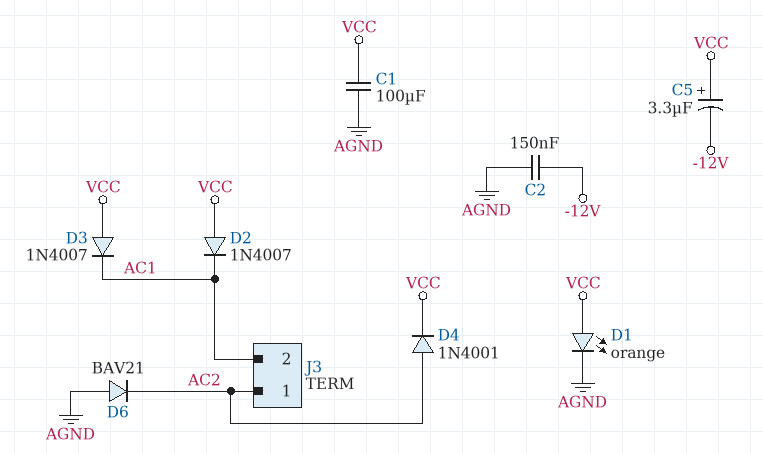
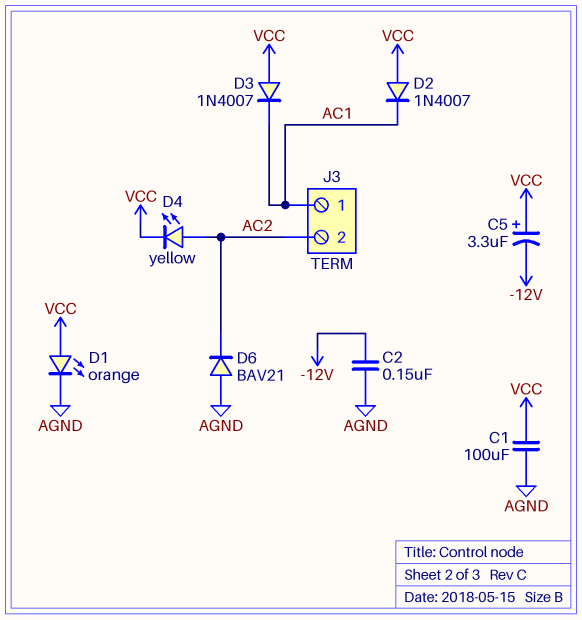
D4: diode 1N4001 (A AC2, K VCC) -> LED yellow (A AC2, K VCC)
J3 pin 1: AC2 -> AC1
J3 pin 2: AC1 -> AC2

